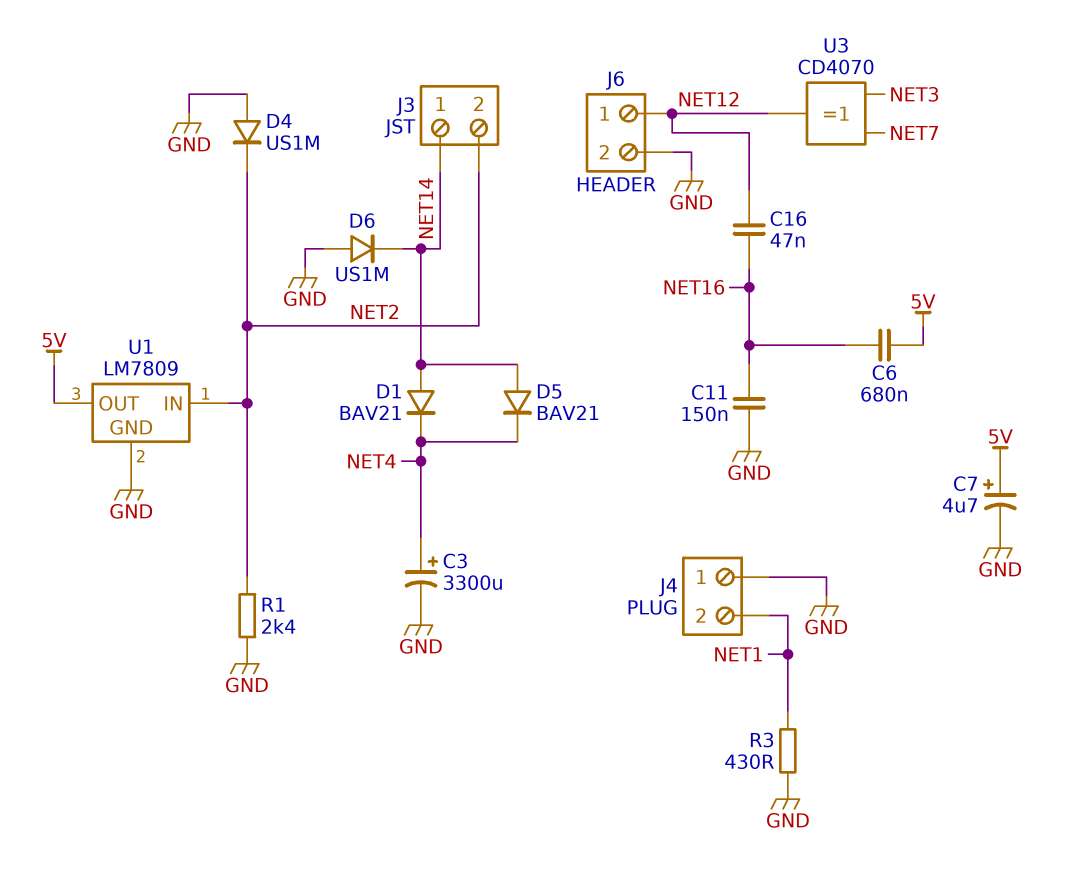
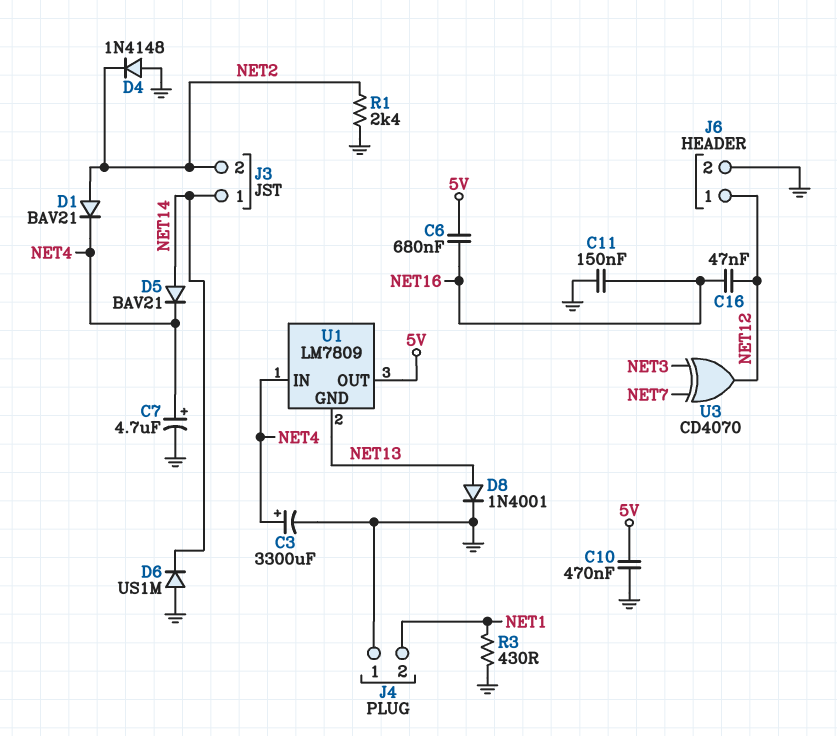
C7: 4.7uF (plus 5V, minus GND) -> 4.7uF (plus NET4, minus GND)
C10: none -> 470nF (5V, GND)
D1: diode BAV21 (A NET14, K NET4) -> diode BAV21 (A NET2, K NET4)
D4: diode US1M (A GND, K NET2) -> diode 1N4148 (A GND, K NET2)
D8: none -> diode 1N4001 (A NET13, K GND)
U1 pin GND: GND -> NET13
U1 pin IN: NET2 -> NET4

